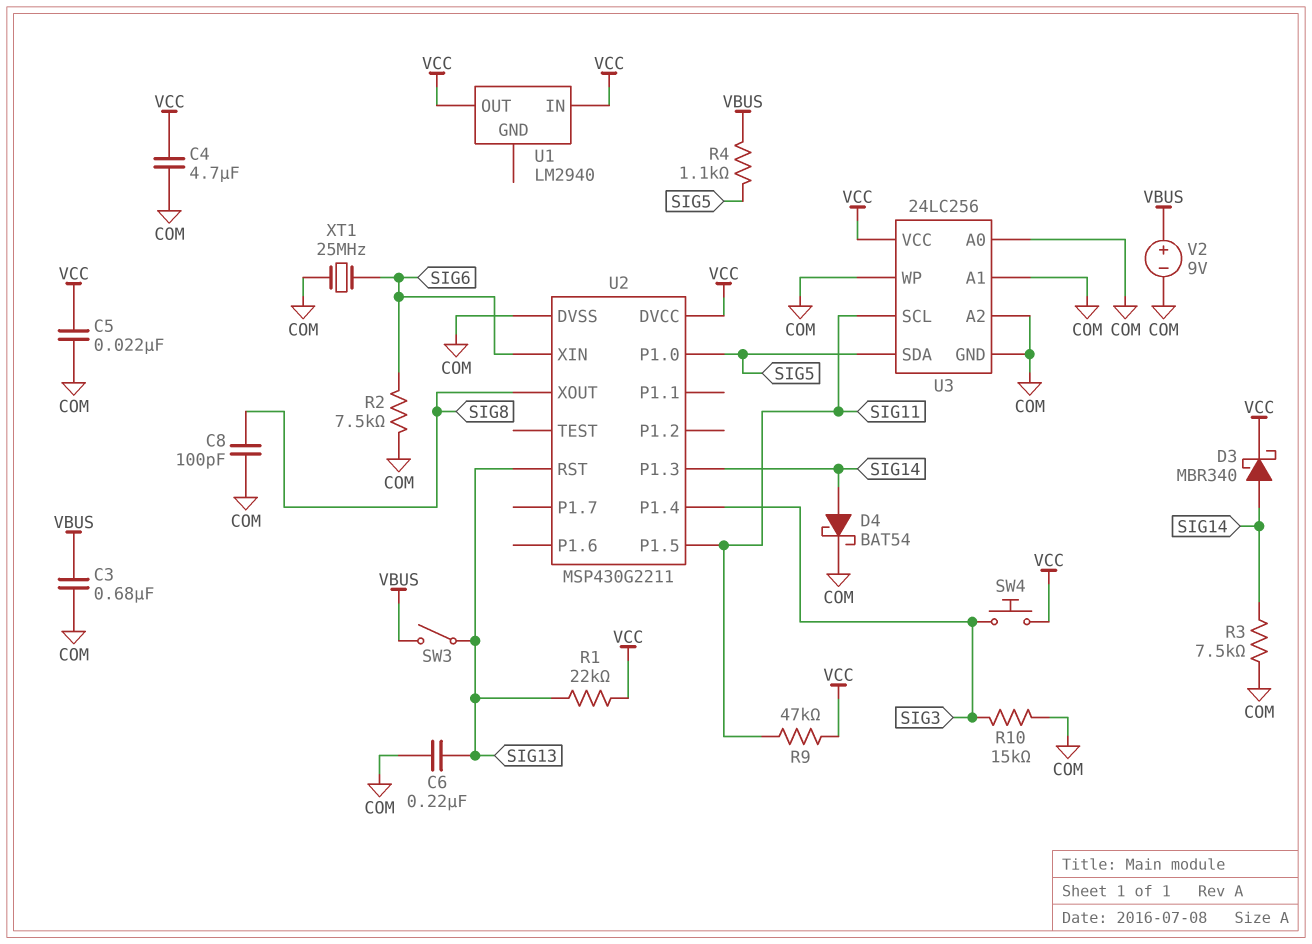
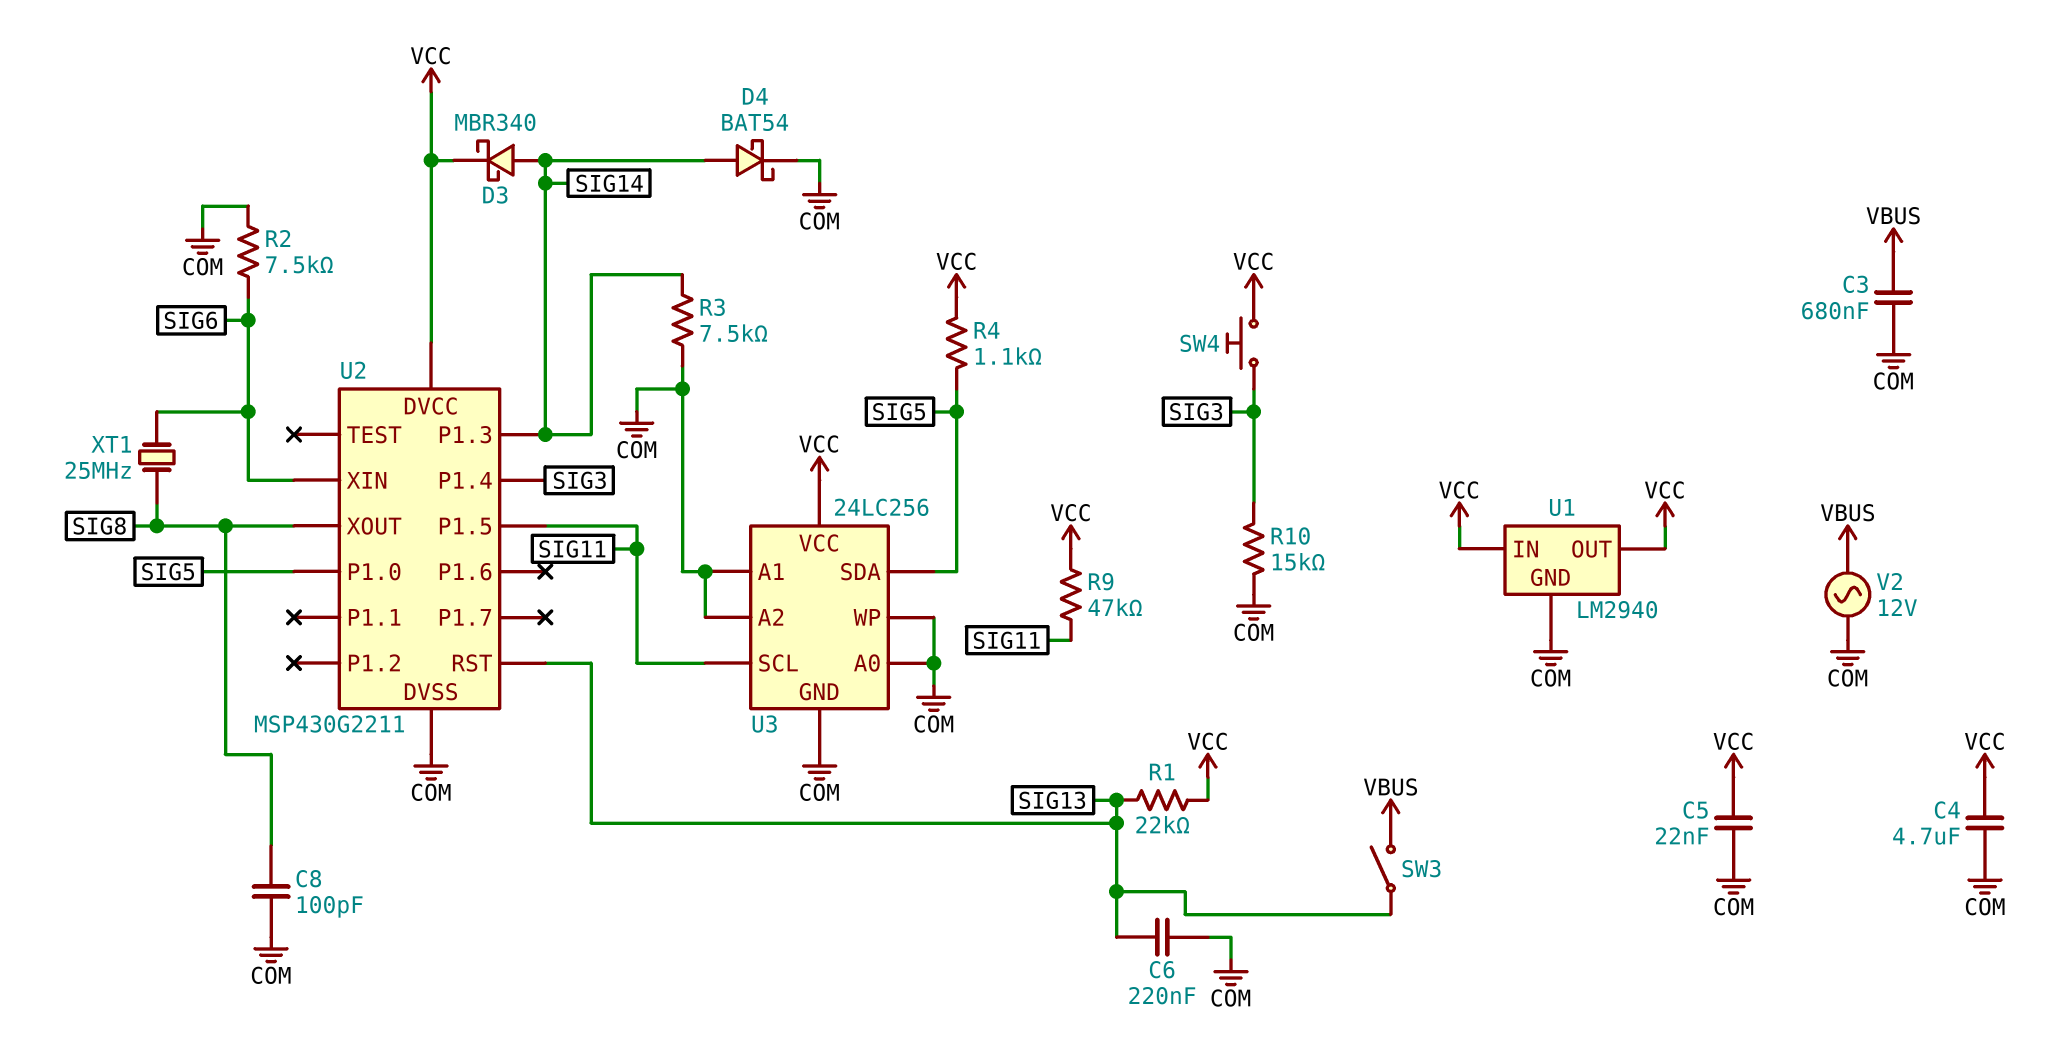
R4: 1.1k (SIG5, VBUS) -> 1.1k (SIG5, VCC)
U1 pin GND: none -> COM
V2: 9V (plus VBUS, minus COM) -> AC 12V (COM, VBUS)
XT1: 25MHz (COM, SIG6) -> 25MHz (SIG6, SIG8)

